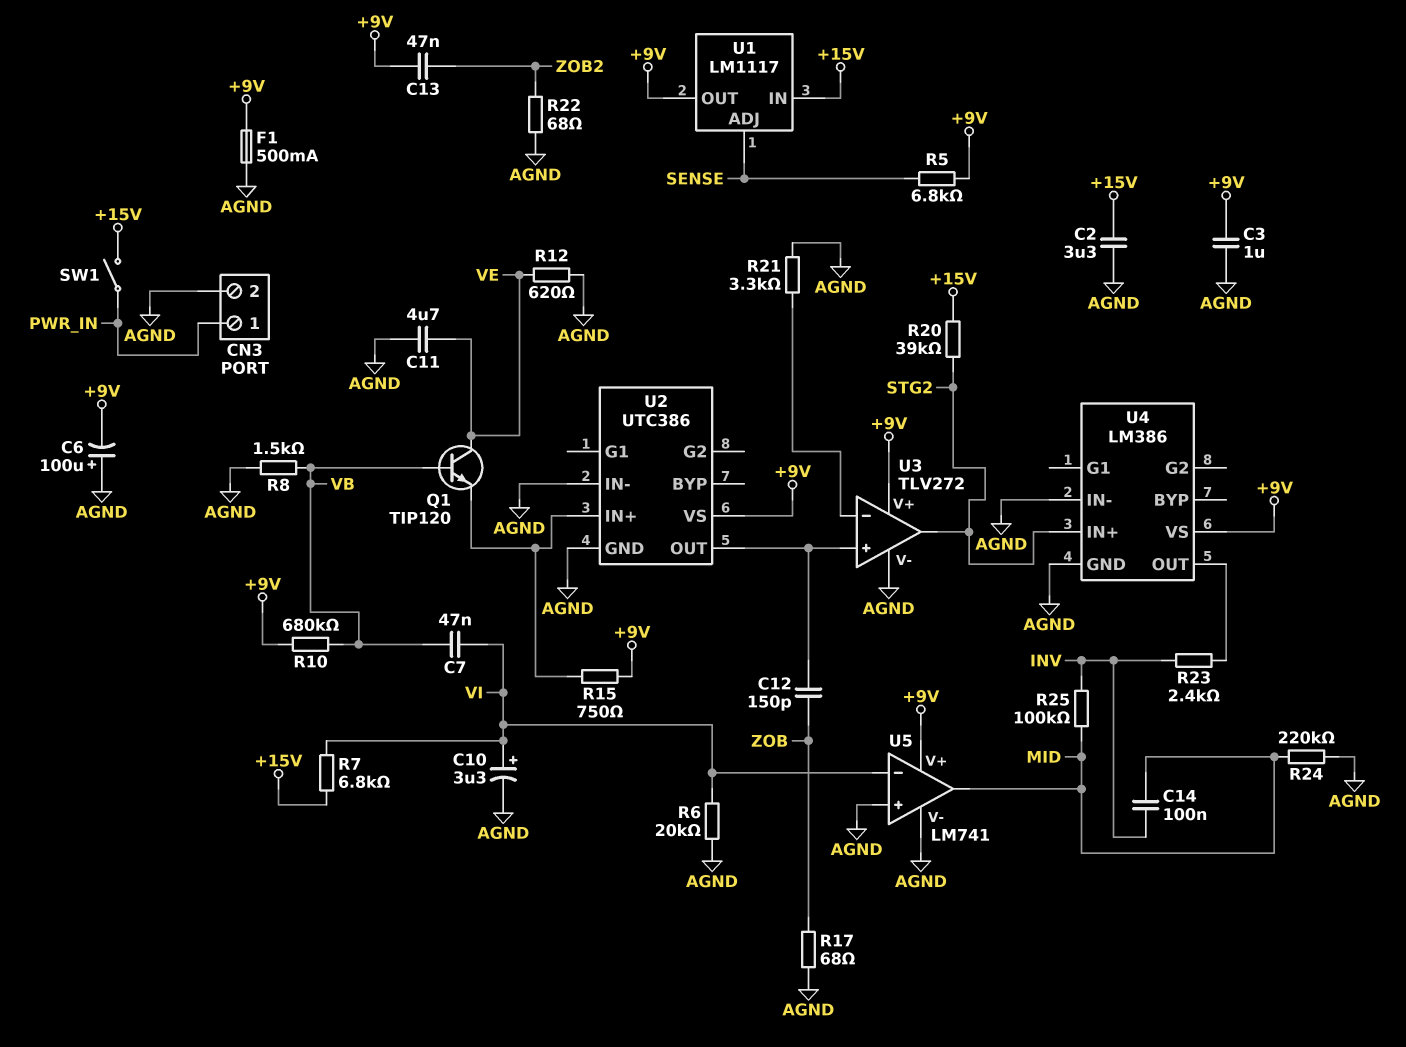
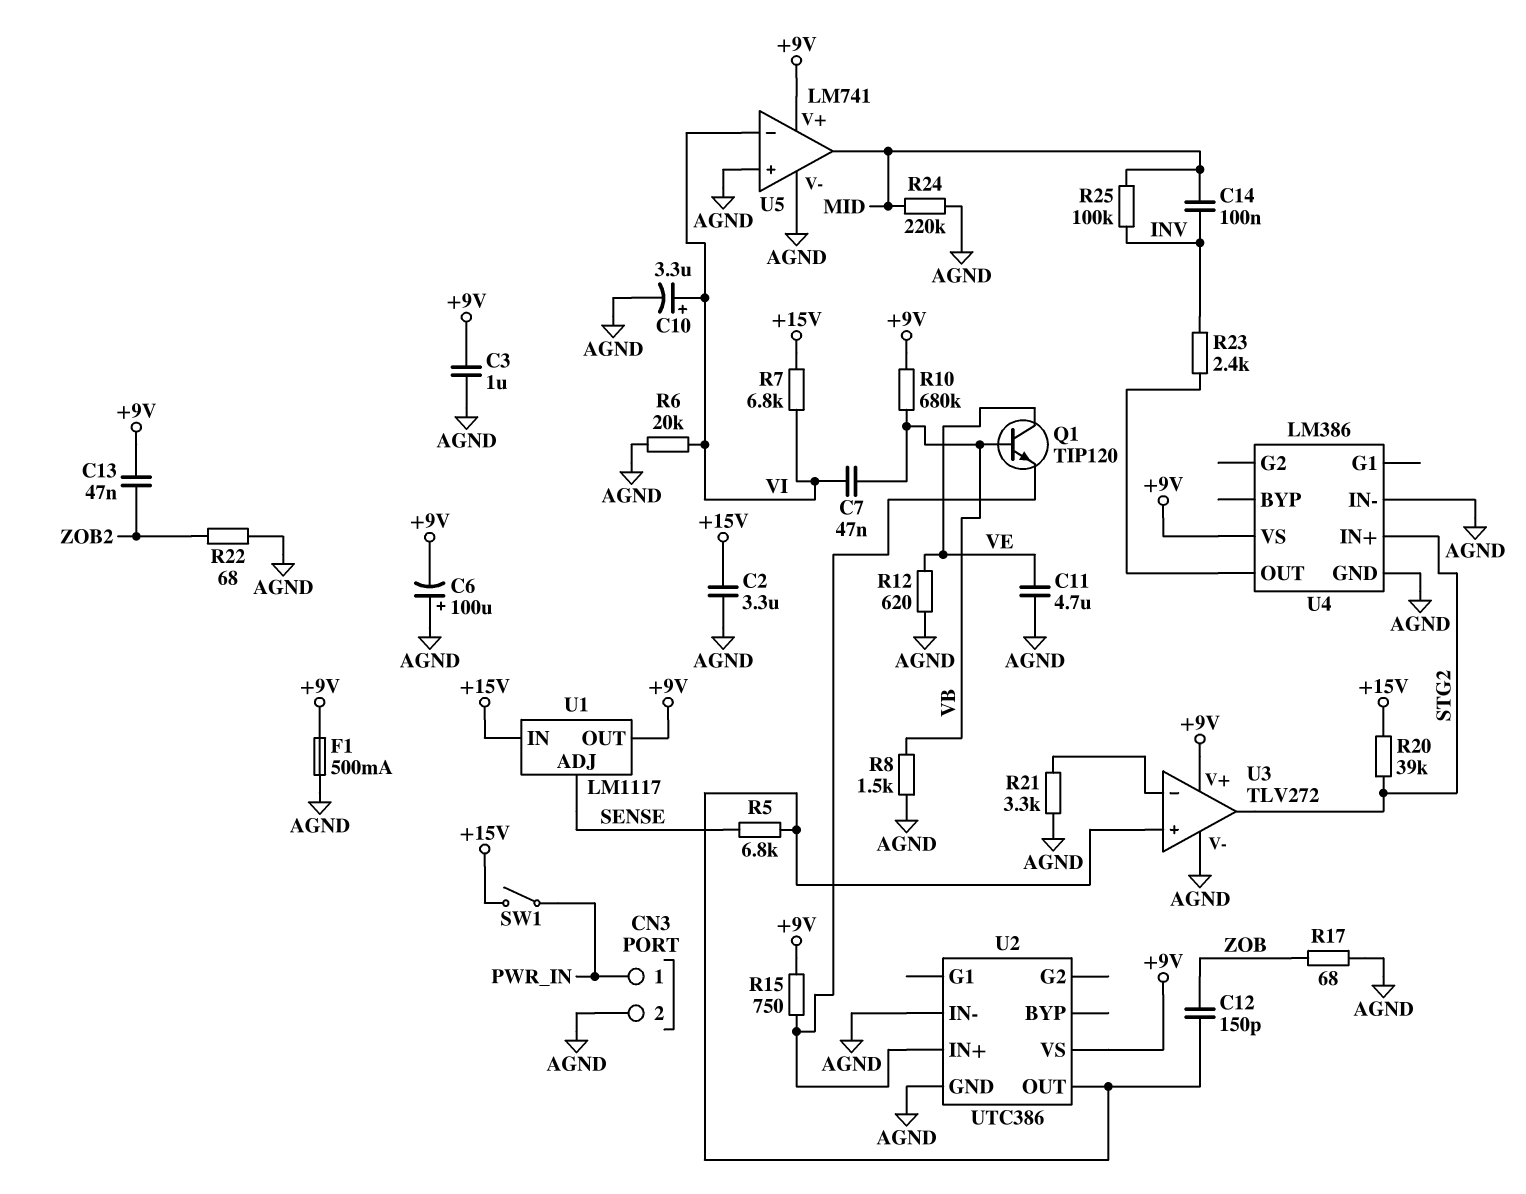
R5: 6.8k (+9V, SENSE) -> 6.8k (SENSE, U2/OUT)

